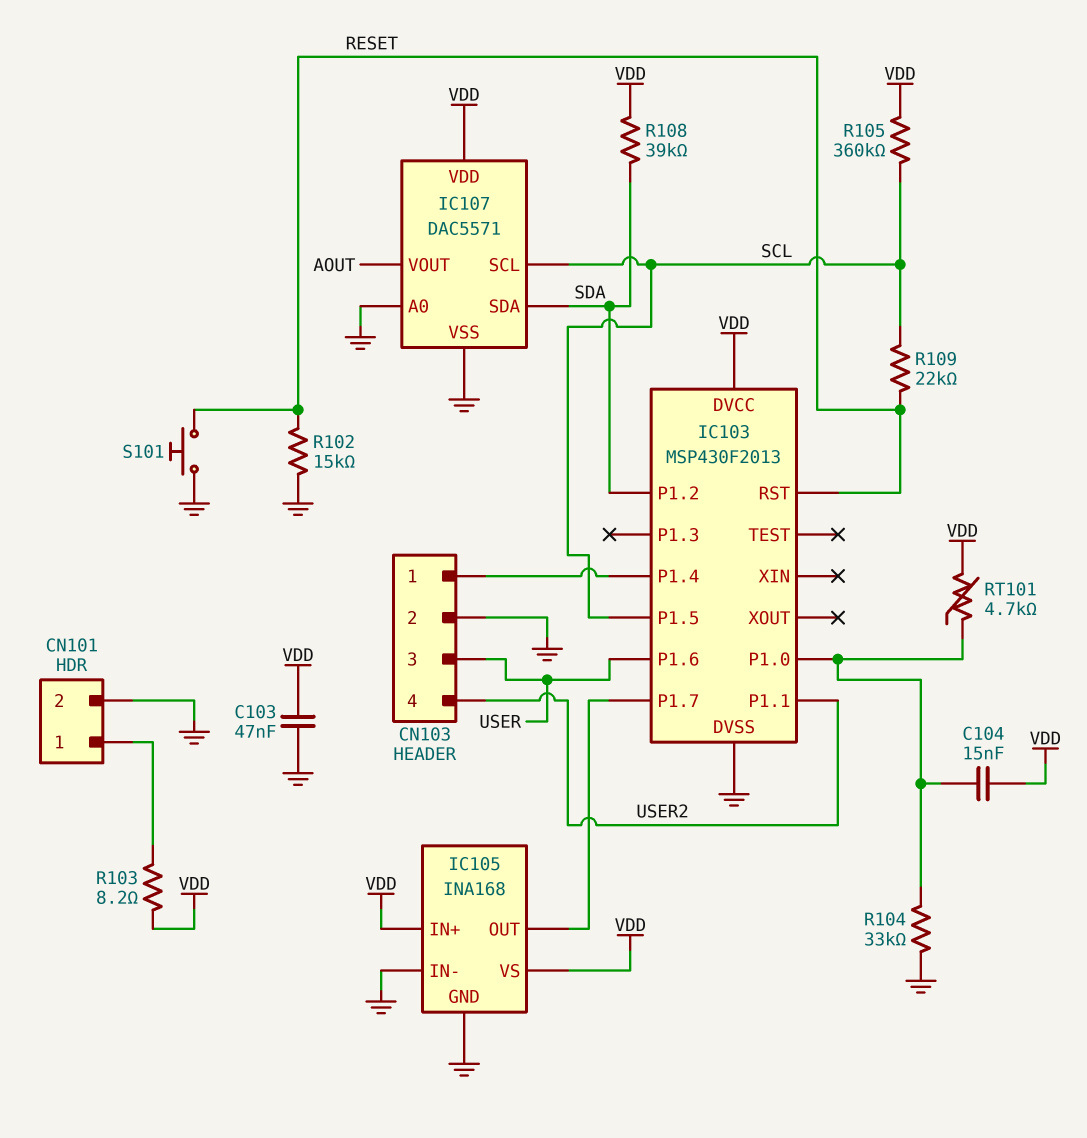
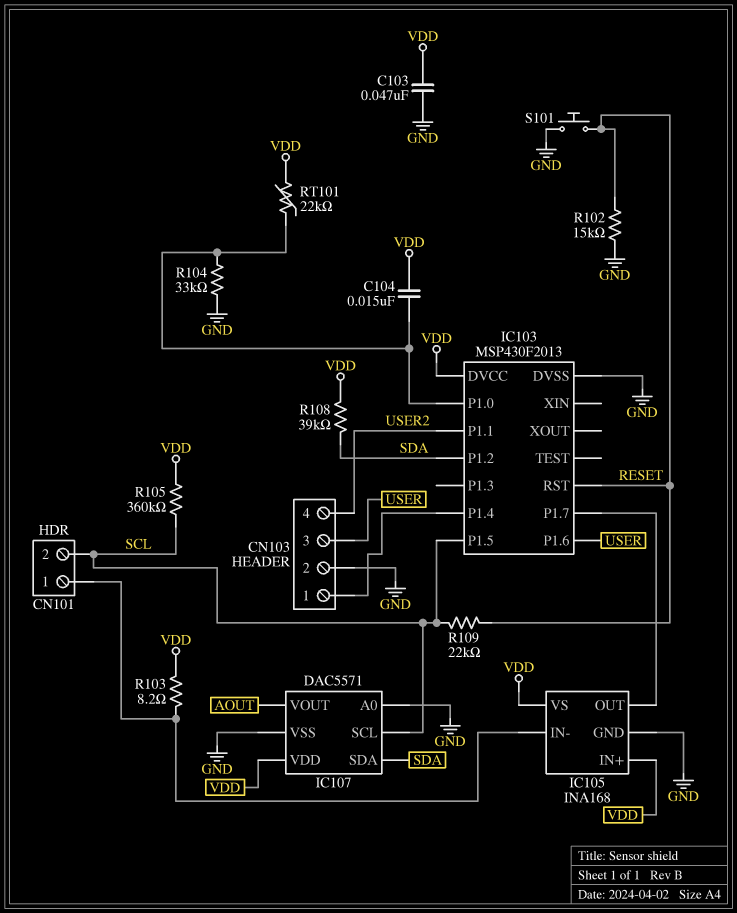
CN101 pin 2: GND -> SCL
IC105 pin IN-: GND -> CN101/1
RT101: 4.7k (IC103/P1.0, VDD) -> 22k (IC103/P1.0, VDD)

